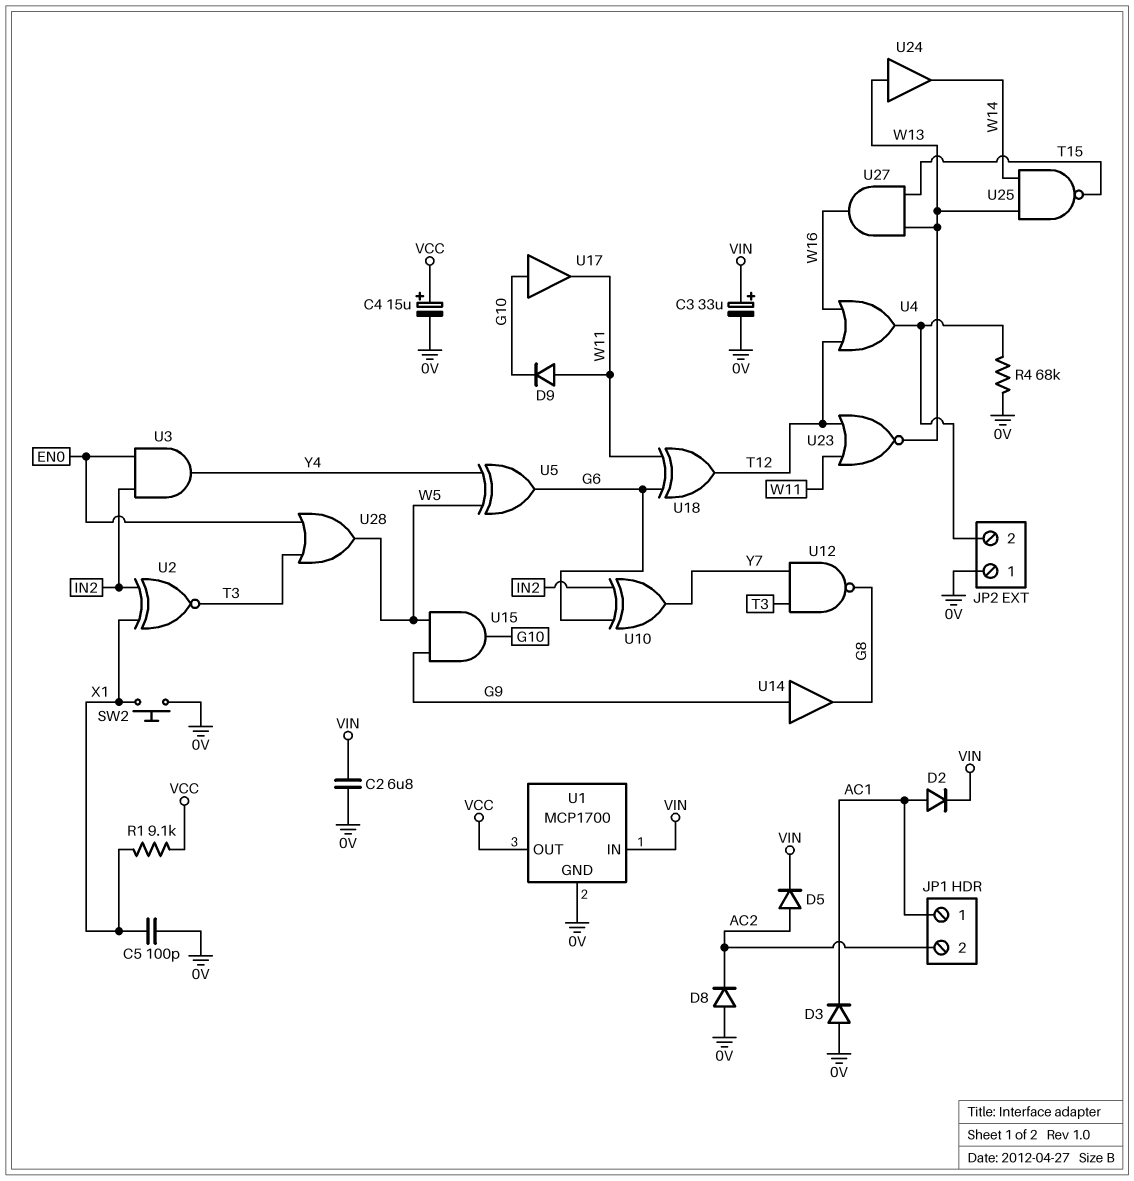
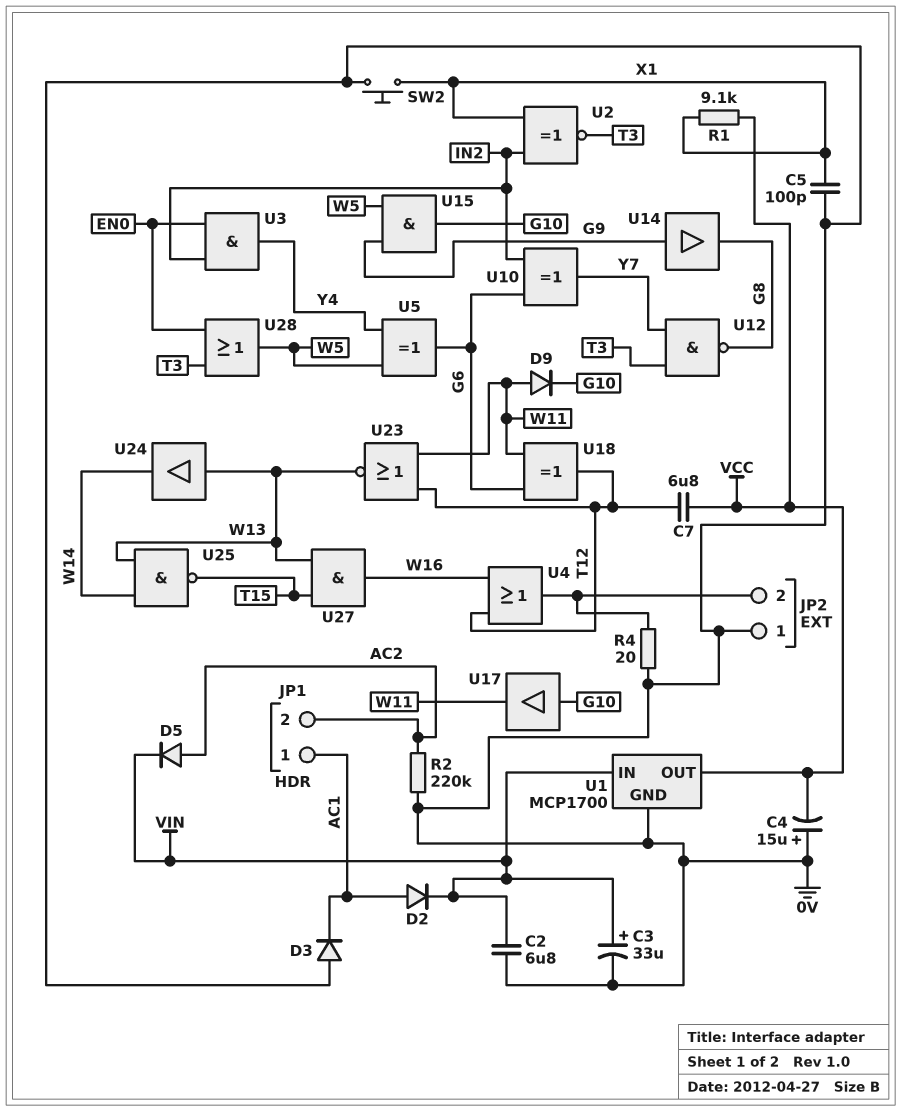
C4: 15uF (plus VCC, minus 0V) -> 15uF (plus 0V, minus VCC)
C7: none -> 6.8uF (T12, VCC)
D8: diode (A 0V, K AC2) -> none
R2: none -> 220k (0V, AC2)
R4: 68k (0V, JP2/2) -> 20 (0V, JP2/2)

